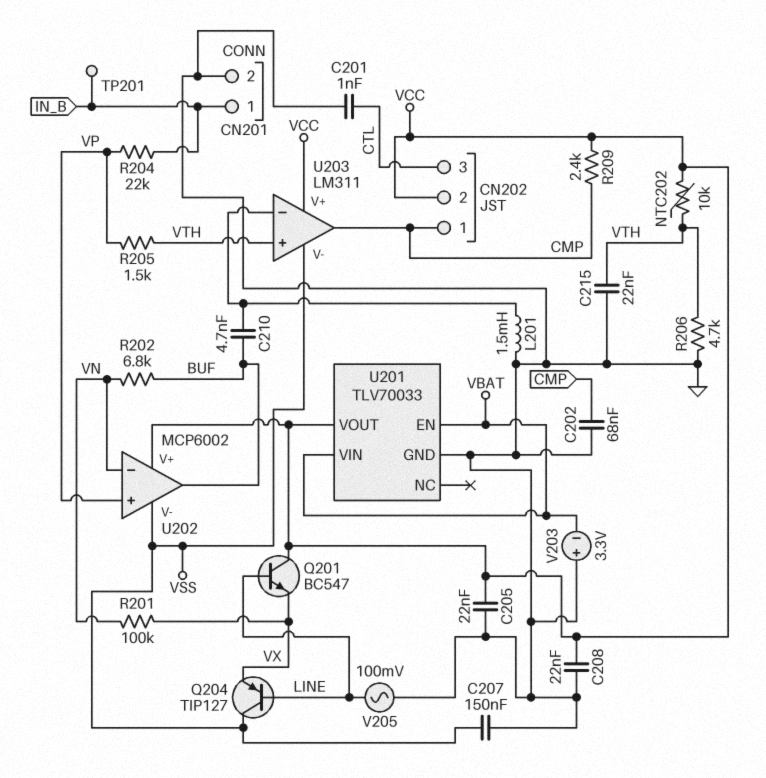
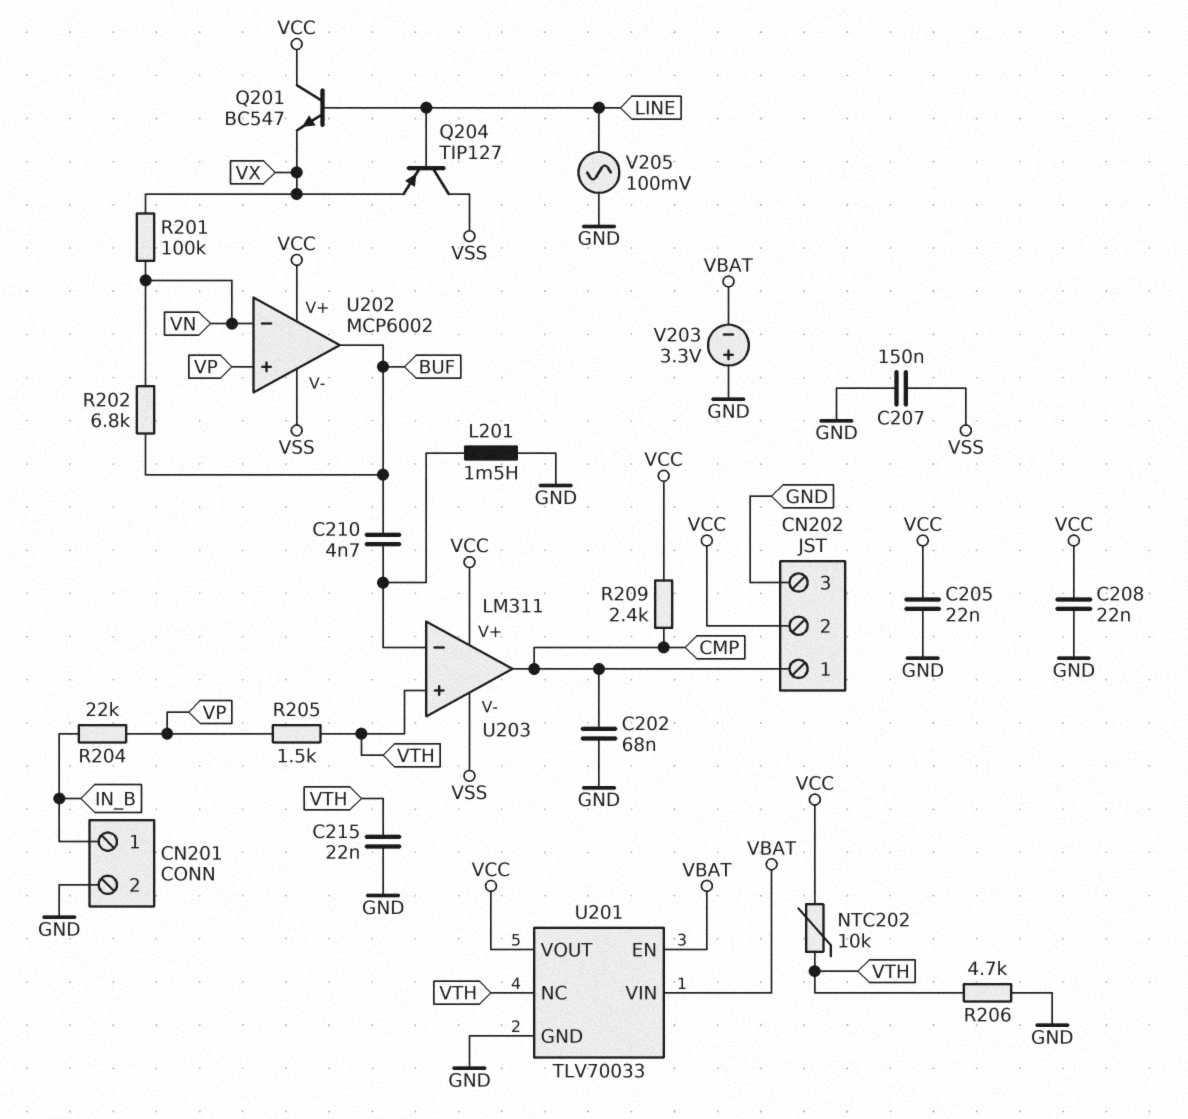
C201: 1nF (CTL, GND) -> none
CN202 pin 3: CTL -> GND
TP201: test point (IN_B) -> none
U201 pin NC: none -> VTH

